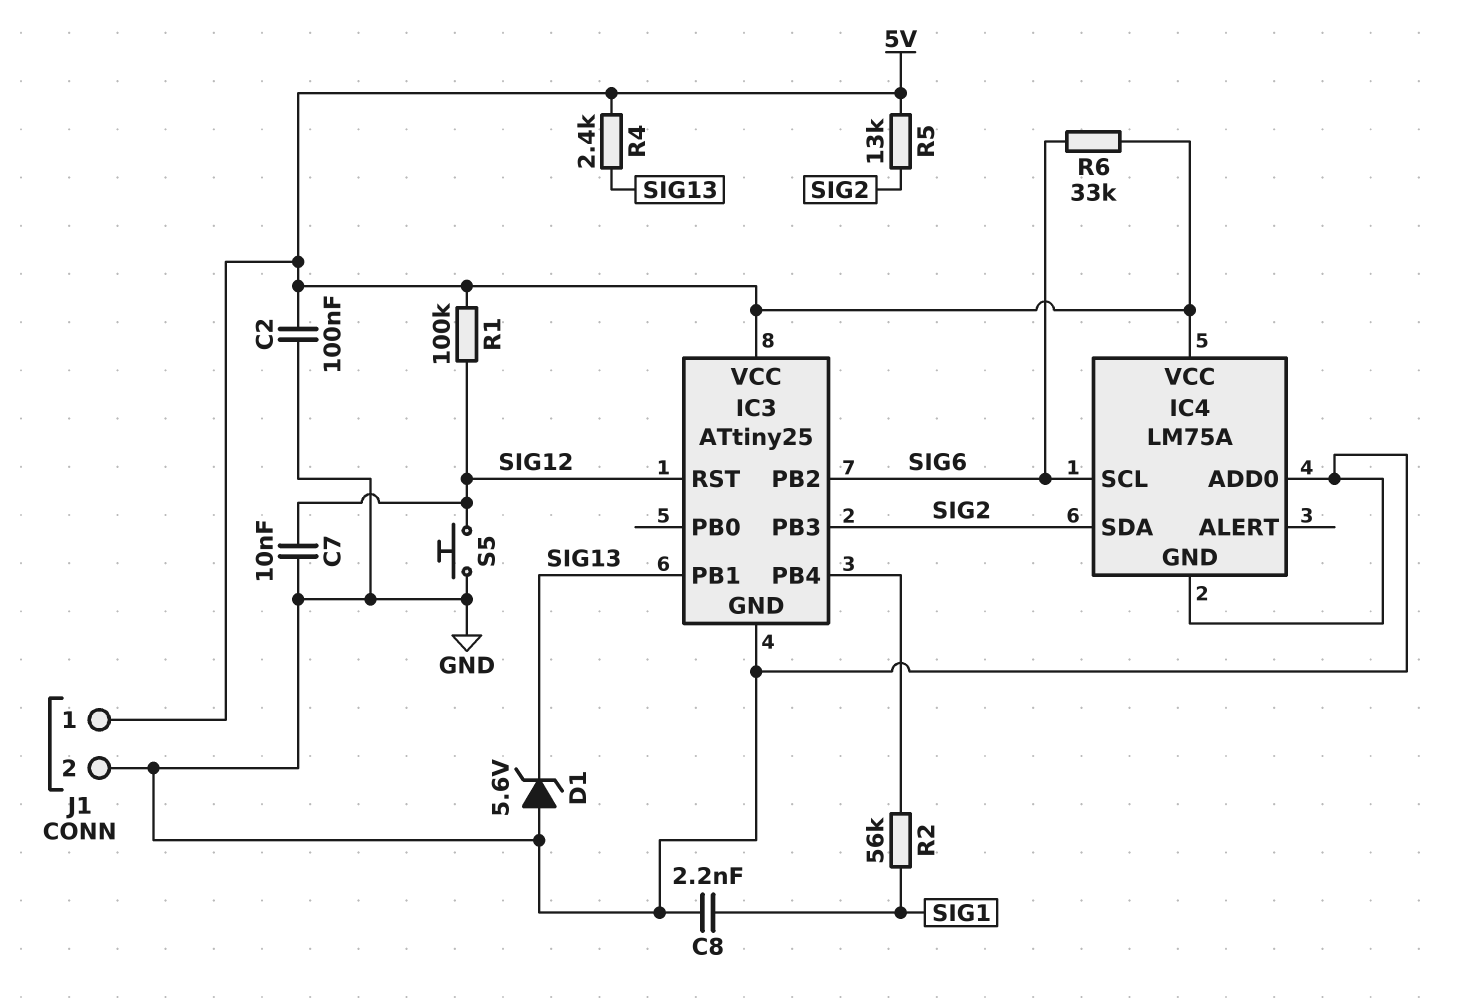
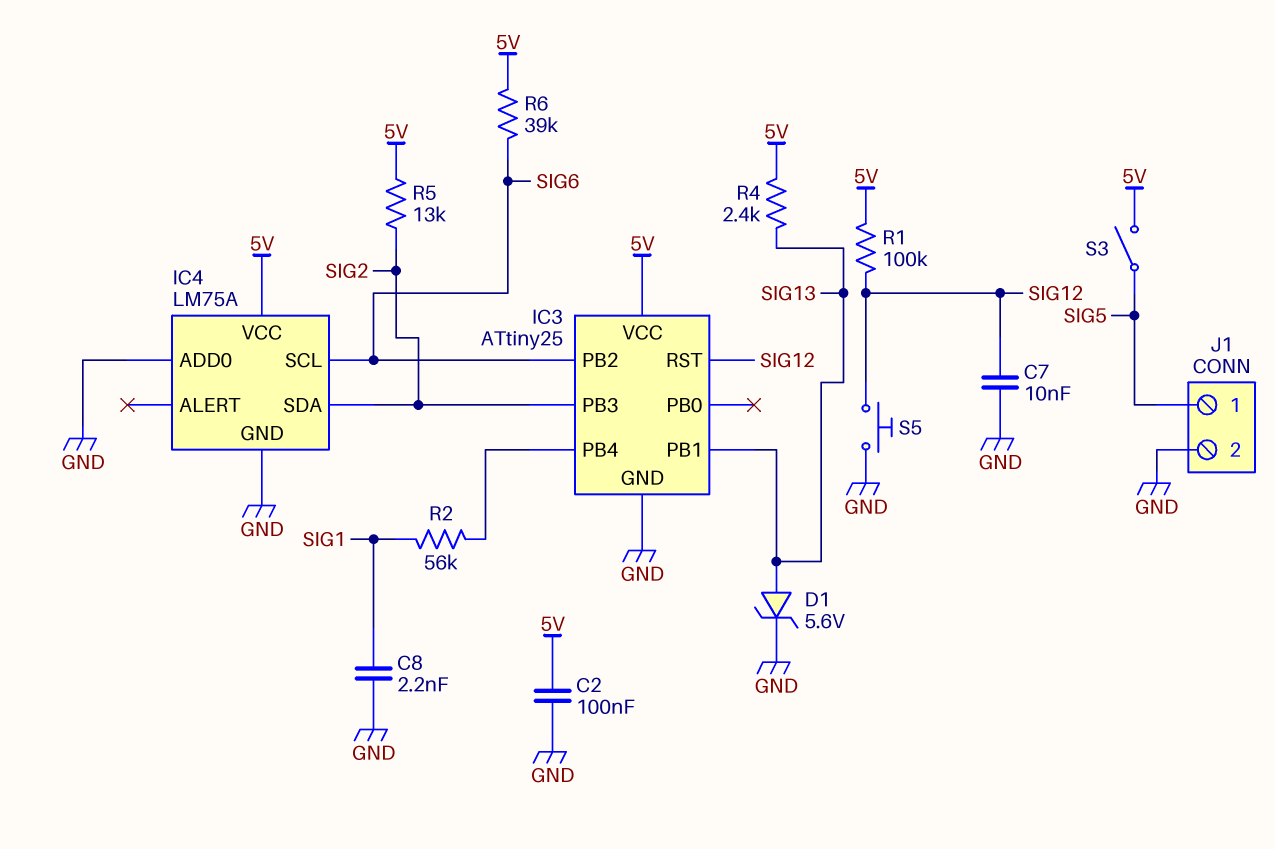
D1: zener 5.6V (A GND, K SIG13) -> zener 5.6V (A SIG13, K GND)
J1 pin 1: 5V -> SIG5
R6: 33k (5V, SIG6) -> 39k (5V, SIG6)
S3: none -> switch (5V, SIG5)

